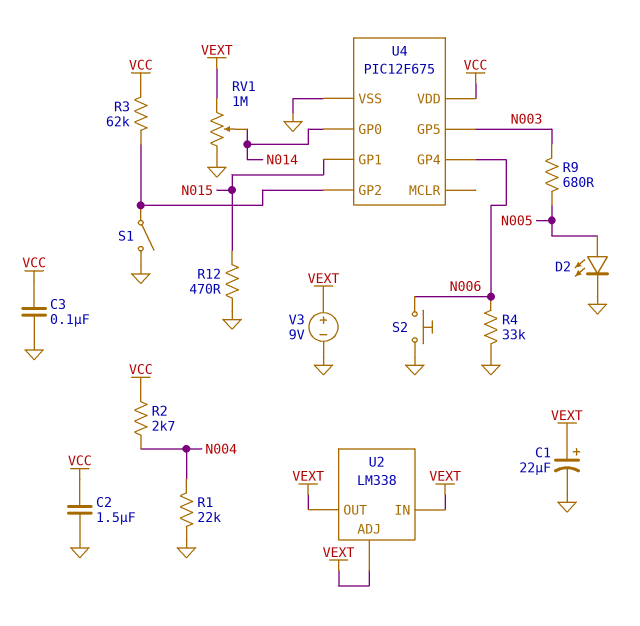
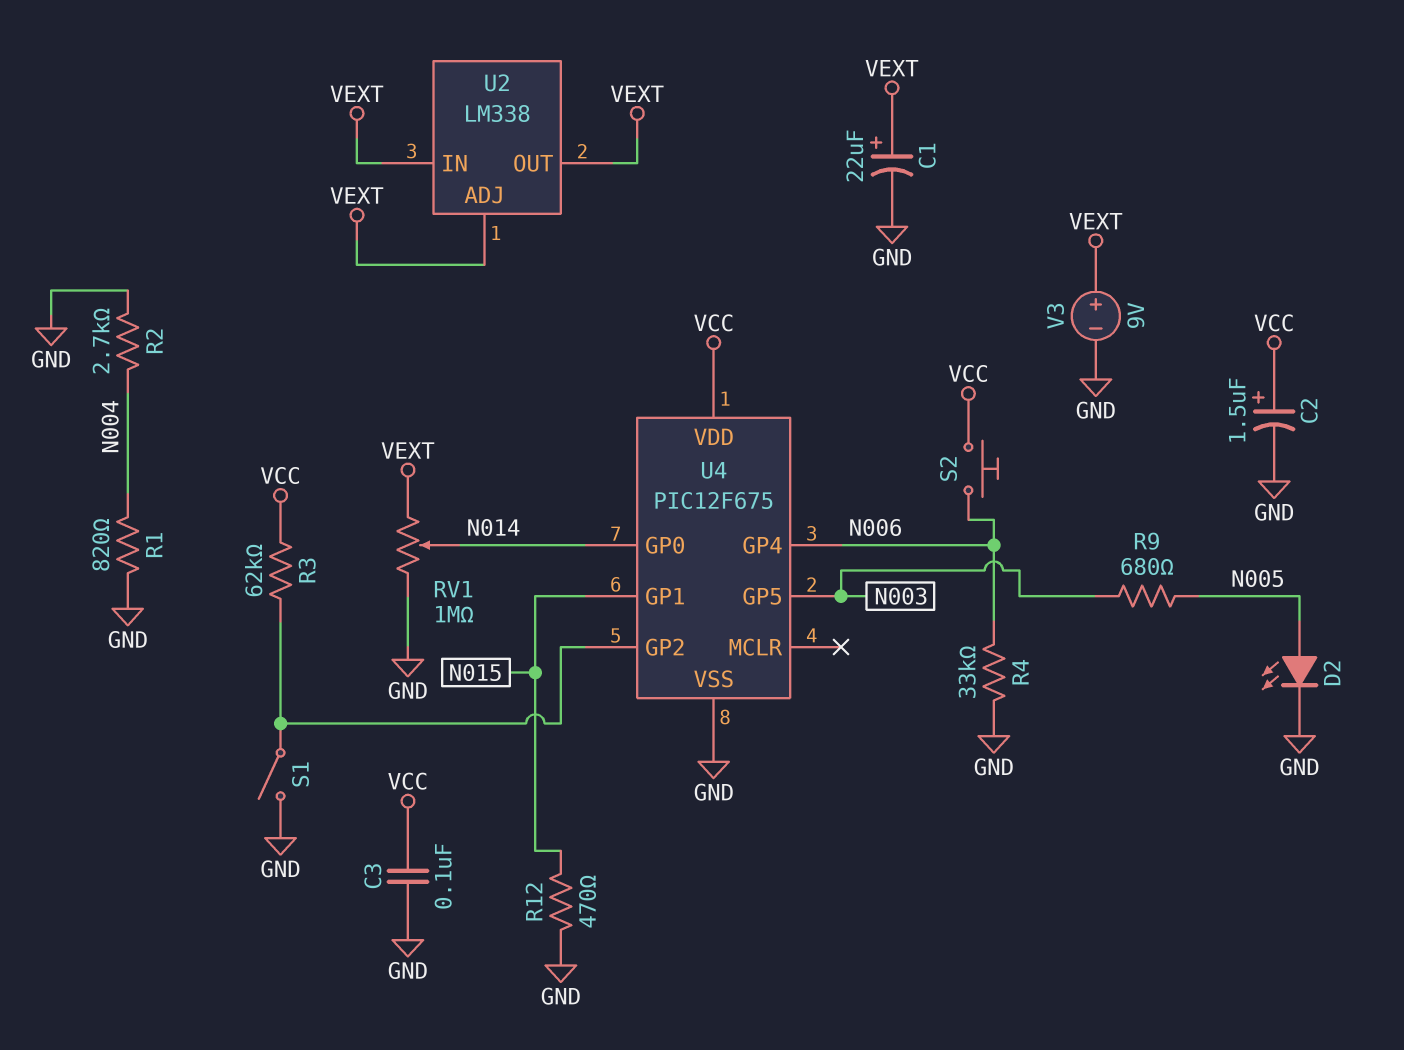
C2: 1.5uF (GND, VCC) -> 1.5uF (plus VCC, minus GND)
R1: 22k (GND, N004) -> 820 (GND, N004)
R2: 2.7k (N004, VCC) -> 2.7k (GND, N004)
S2: button (GND, N006) -> button (N006, VCC)

